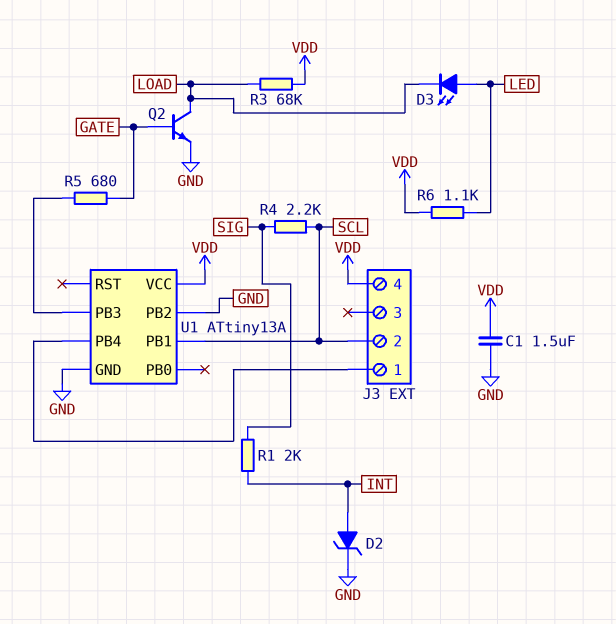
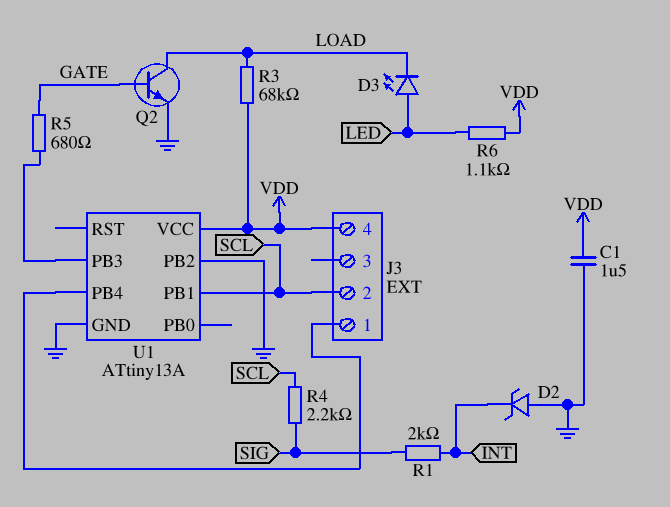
D2: zener (A INT, K GND) -> zener (A GND, K INT)

